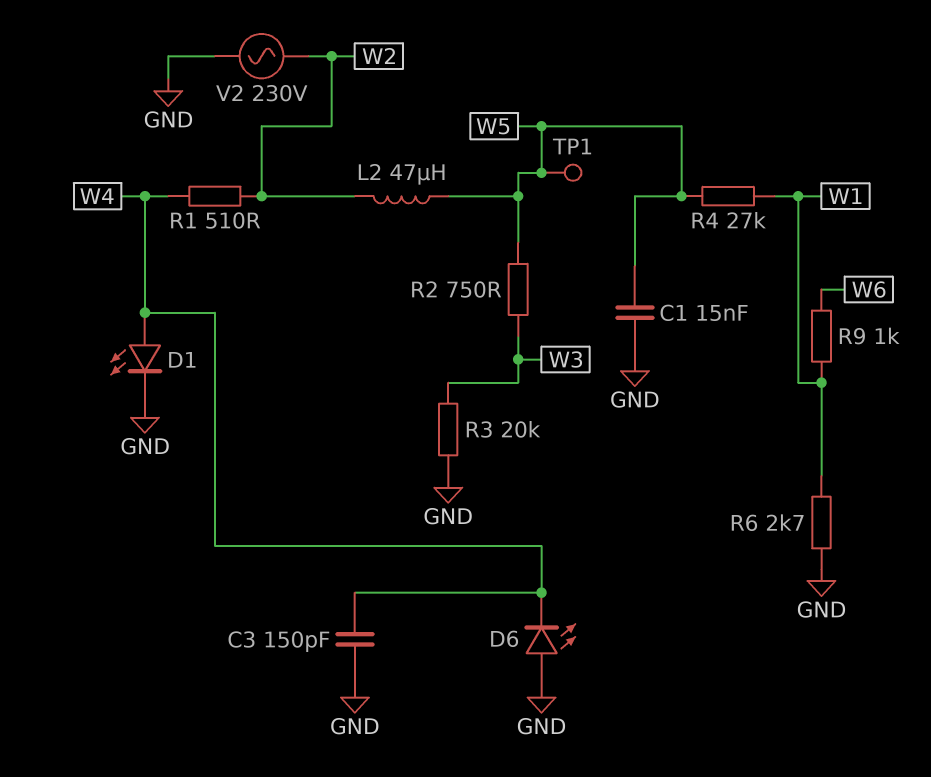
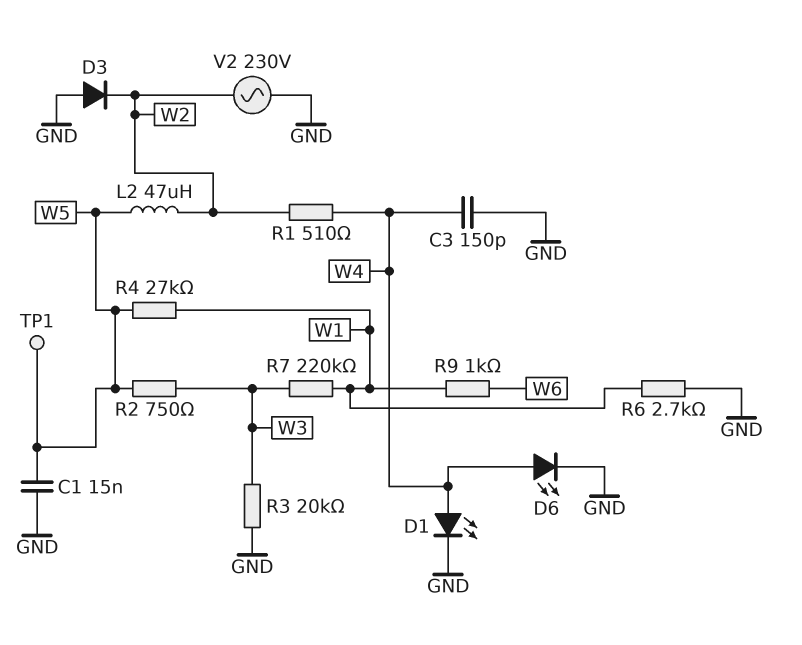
D3: none -> diode (A GND, K W2)
D6: LED (A GND, K W4) -> LED (A W4, K GND)
R7: none -> 220k (W1, W3)

